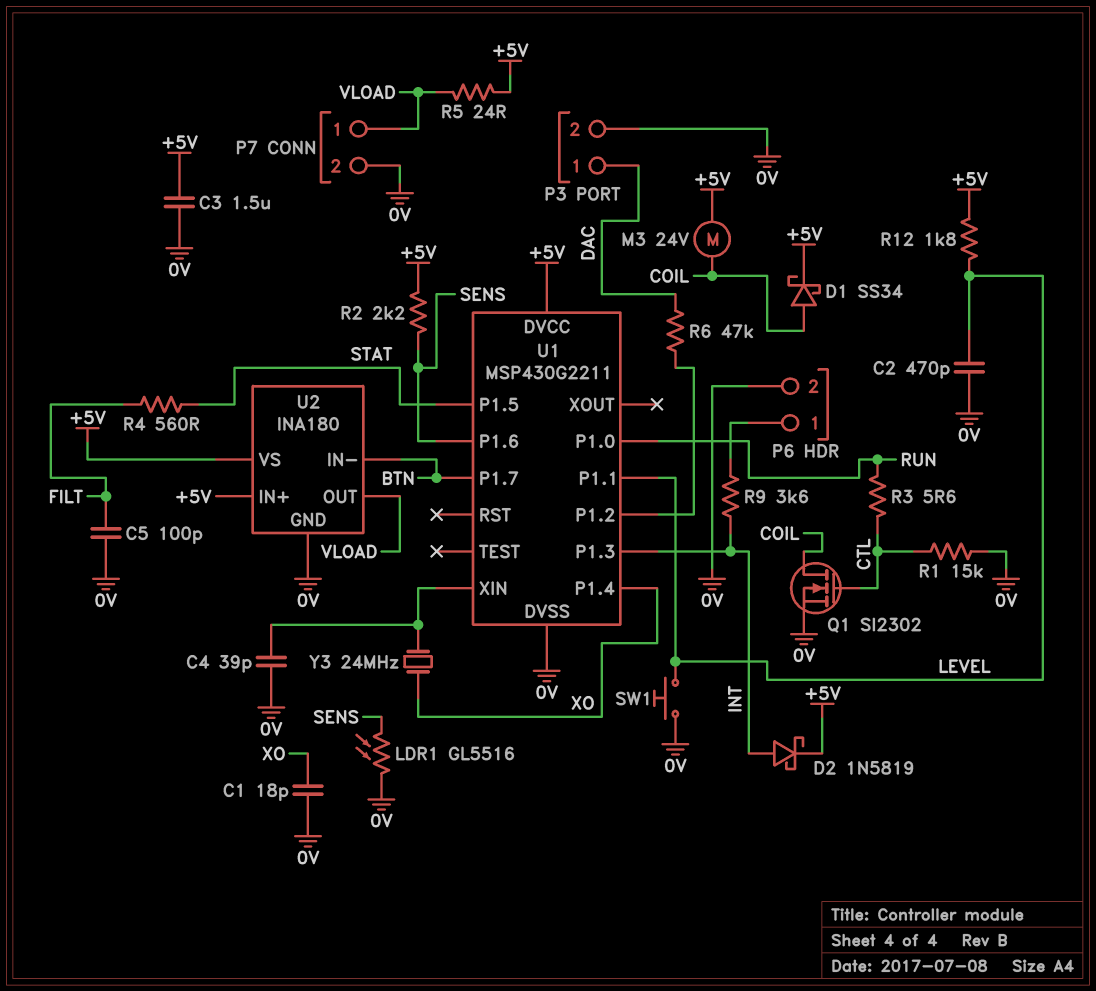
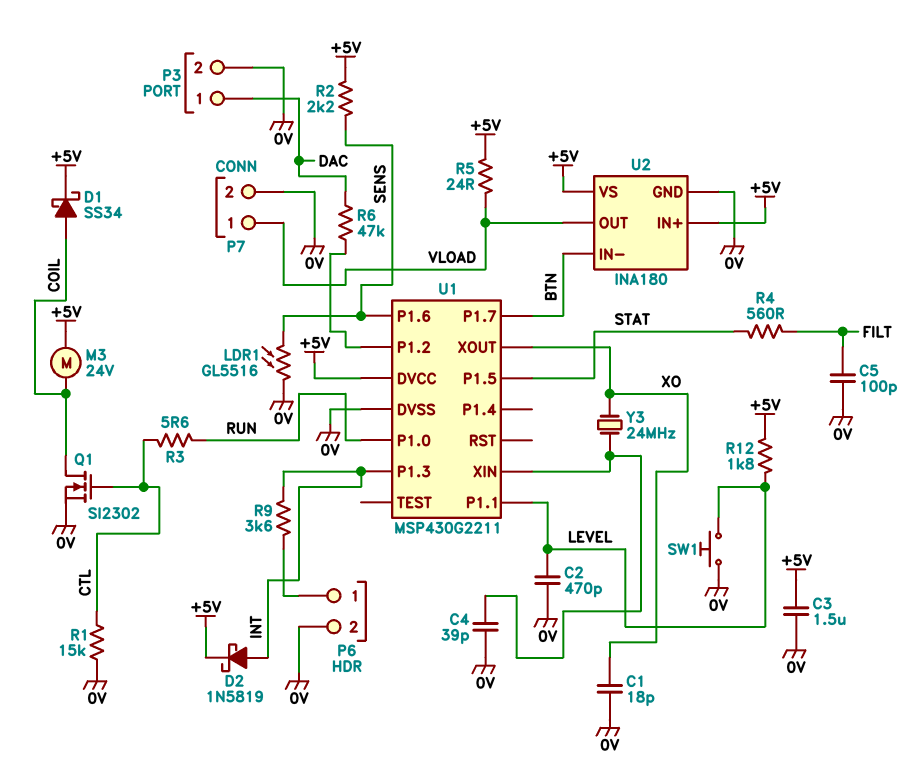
U1 pin P1.4: XO -> none
U1 pin XOUT: none -> XO

